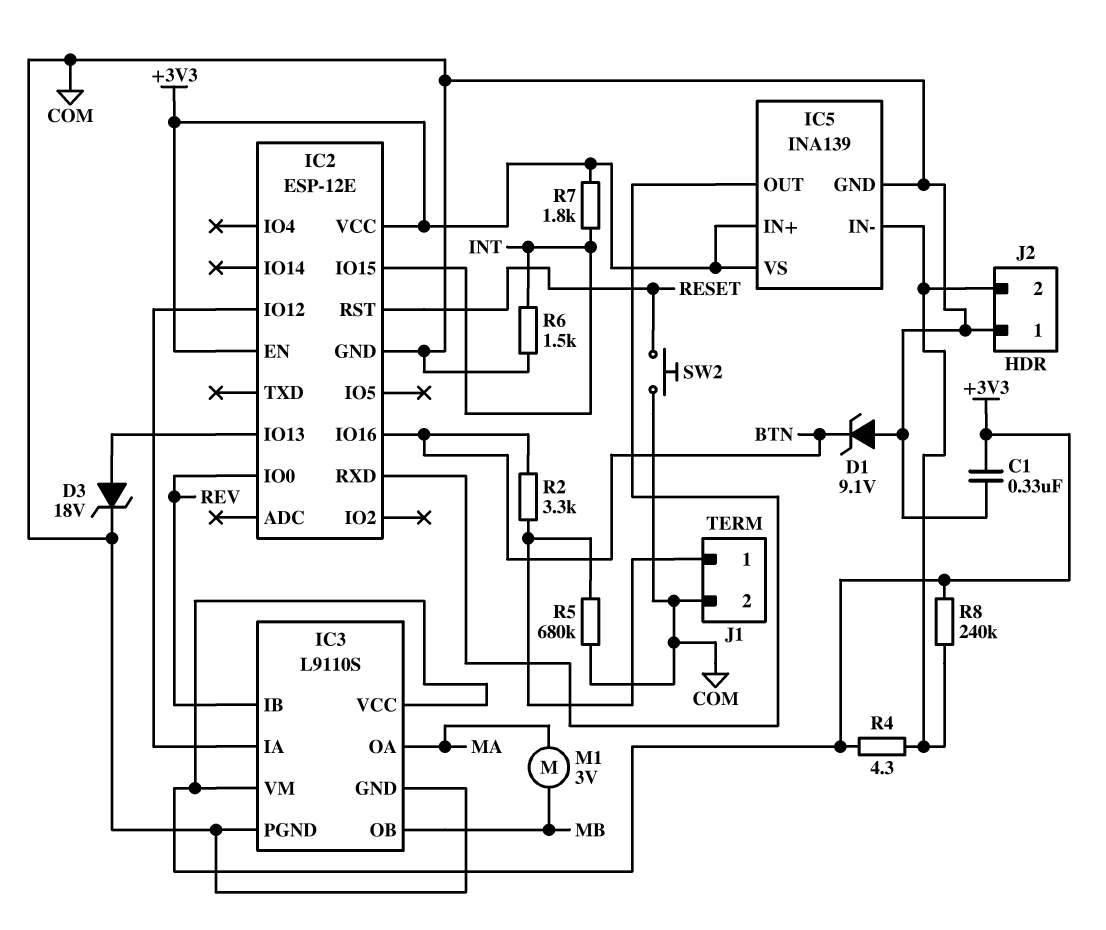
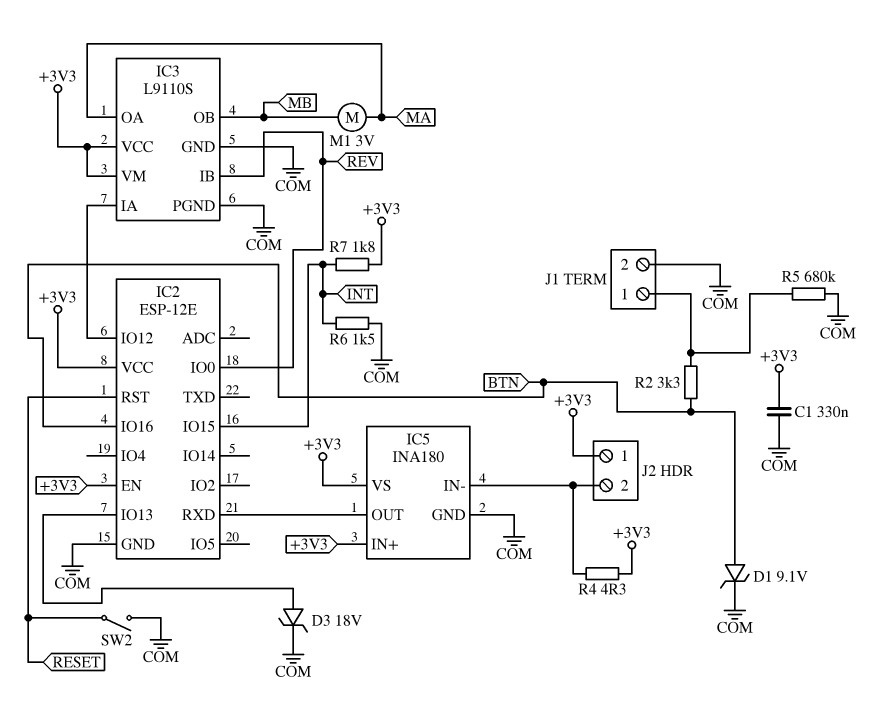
D1: zener 9.1V (A COM, K BTN) -> zener 9.1V (A BTN, K COM)
IC5: INA139 -> INA180
J2 pin 1: COM -> +3V3
R8: 240k (+3V3, IC5/IN-) -> none
SW2: button (COM, RESET) -> switch (COM, RESET)

